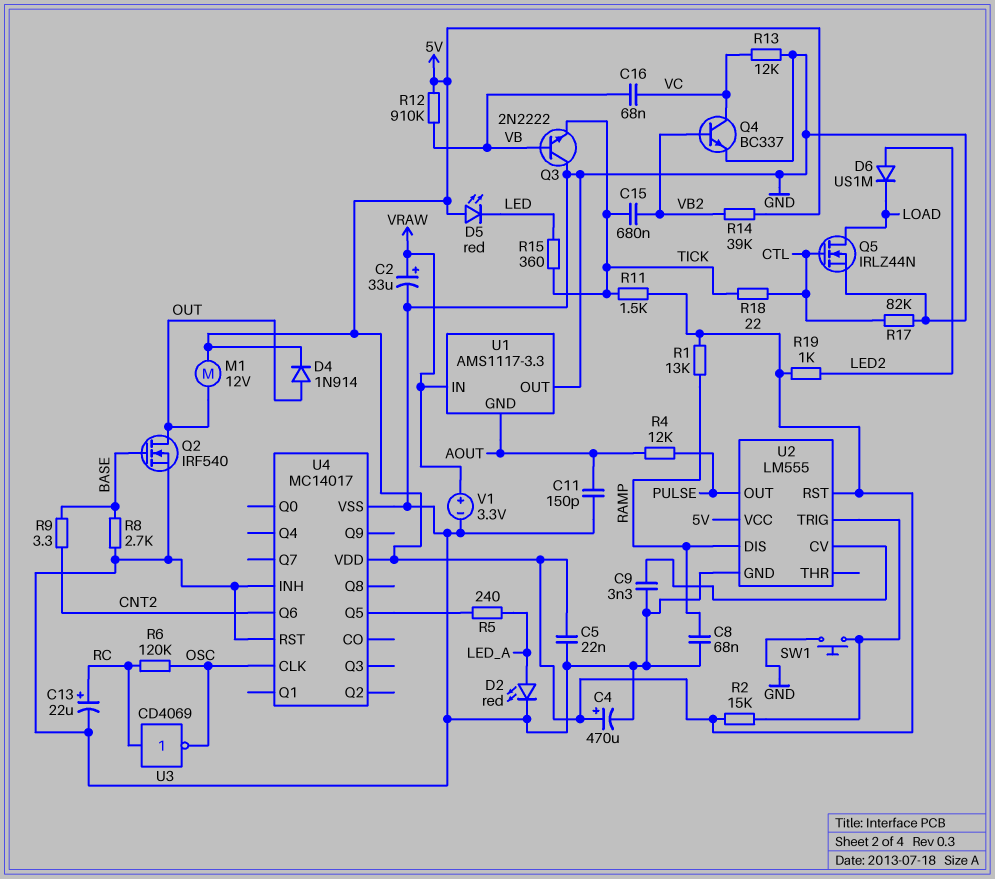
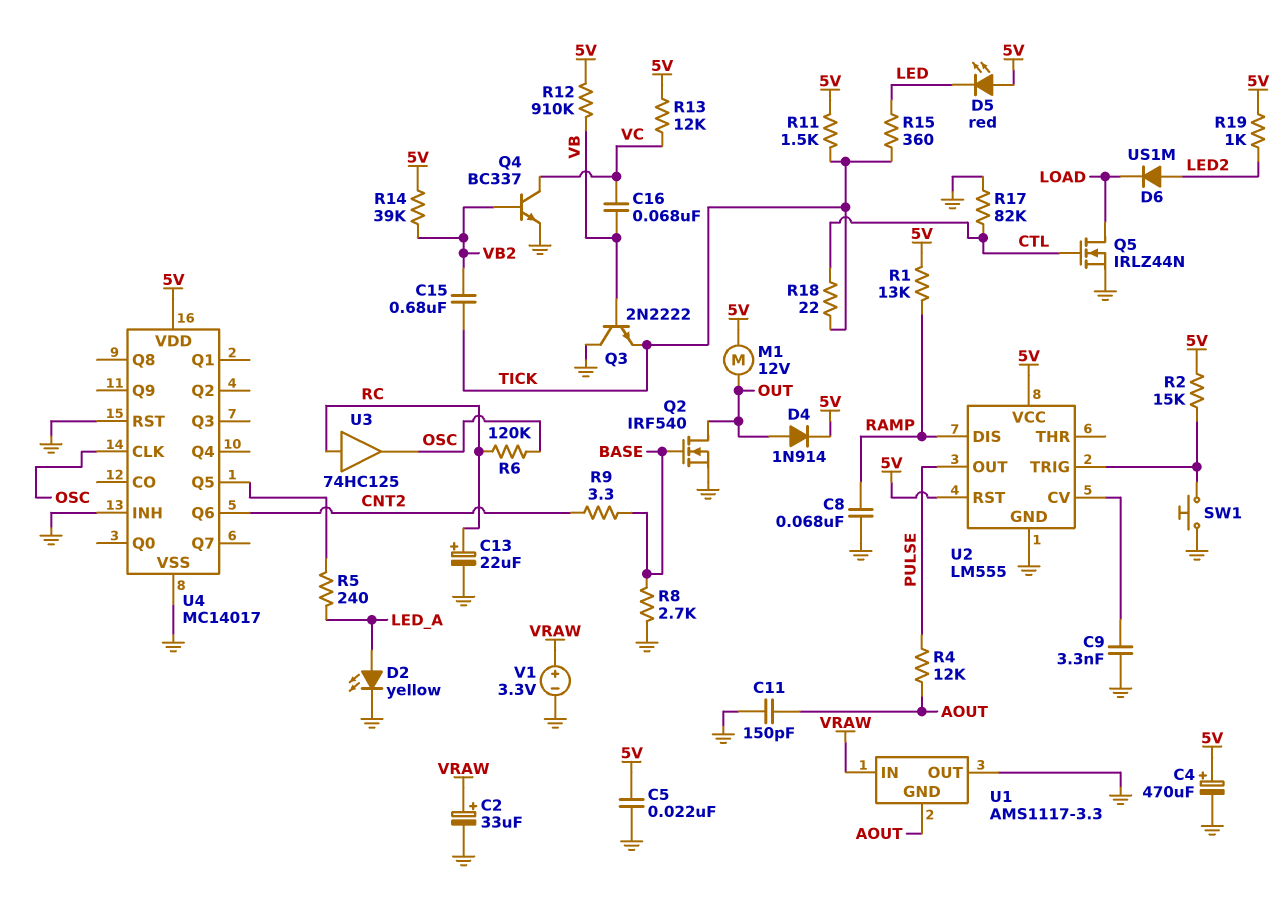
D2: LED red (A LED_A, K GND) -> LED yellow (A LED_A, K GND)
R13: 12k (GND, VC) -> 12k (5V, VC)
U3: NOT CD4069 (in RC, out OSC) -> buffer 74HC125 (in RC, out OSC)

